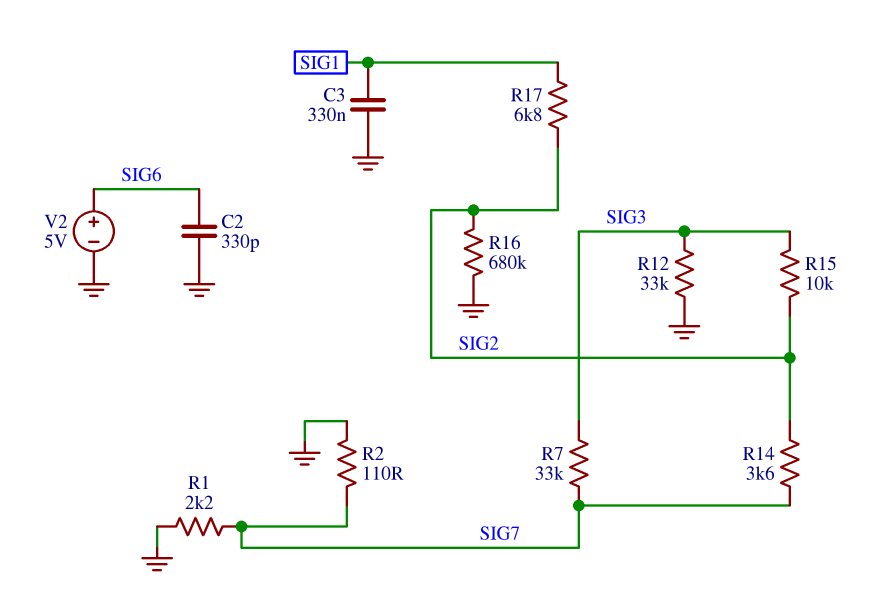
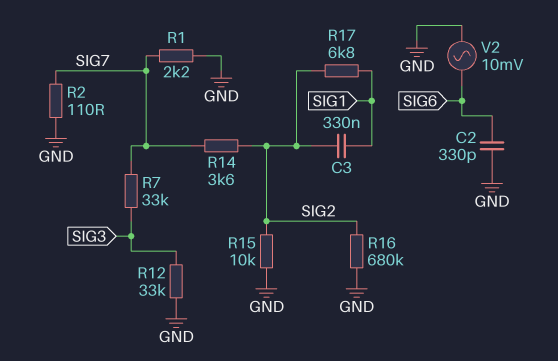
C3: 330nF (GND, SIG1) -> 330nF (SIG1, SIG2)
R15: 10k (SIG2, SIG3) -> 10k (GND, SIG2)
V2: 5V (plus SIG6, minus GND) -> AC 10mV (GND, SIG6)

